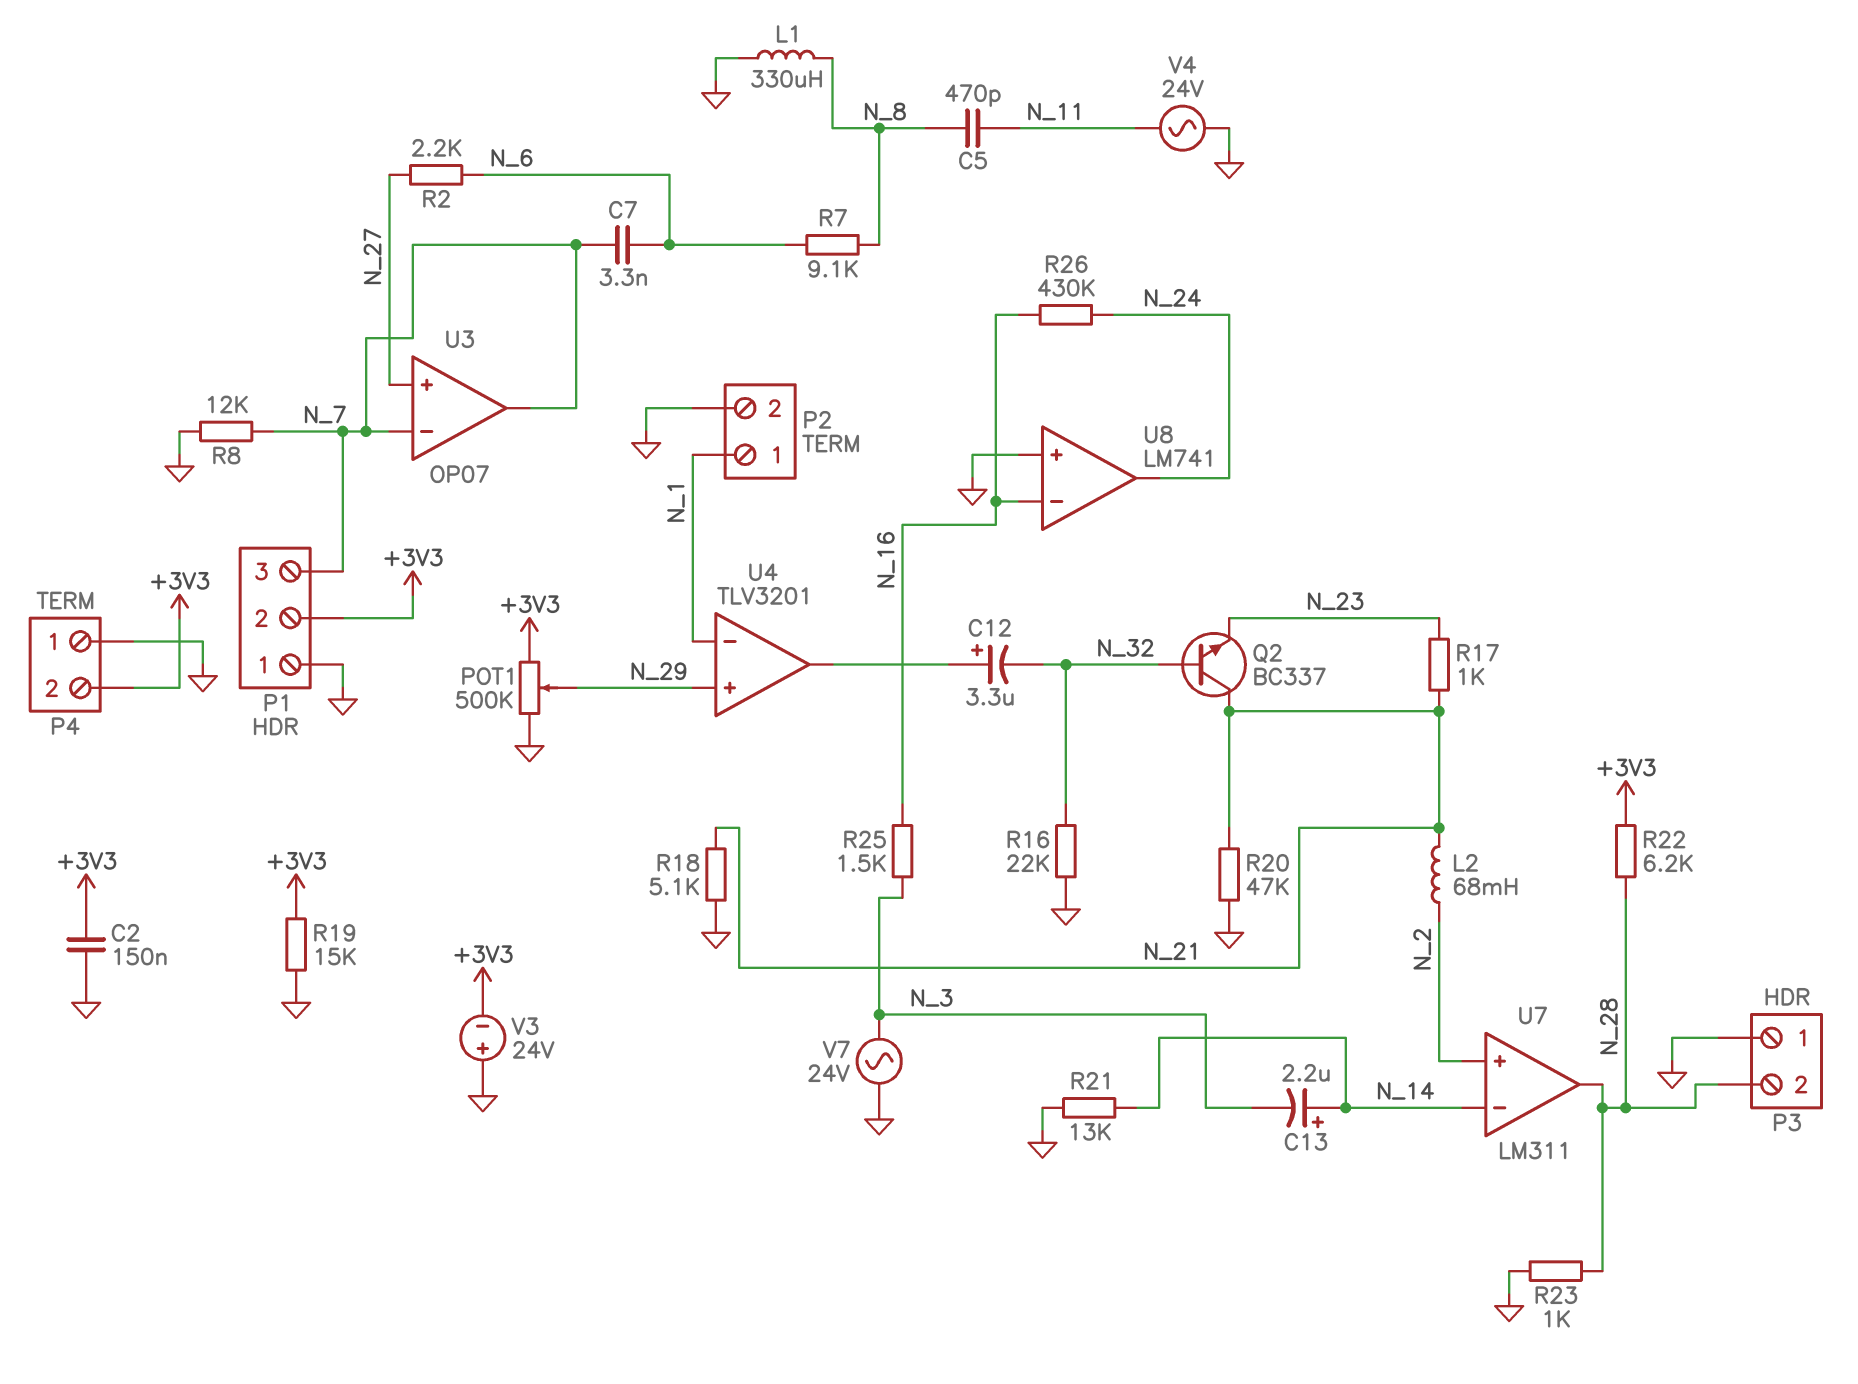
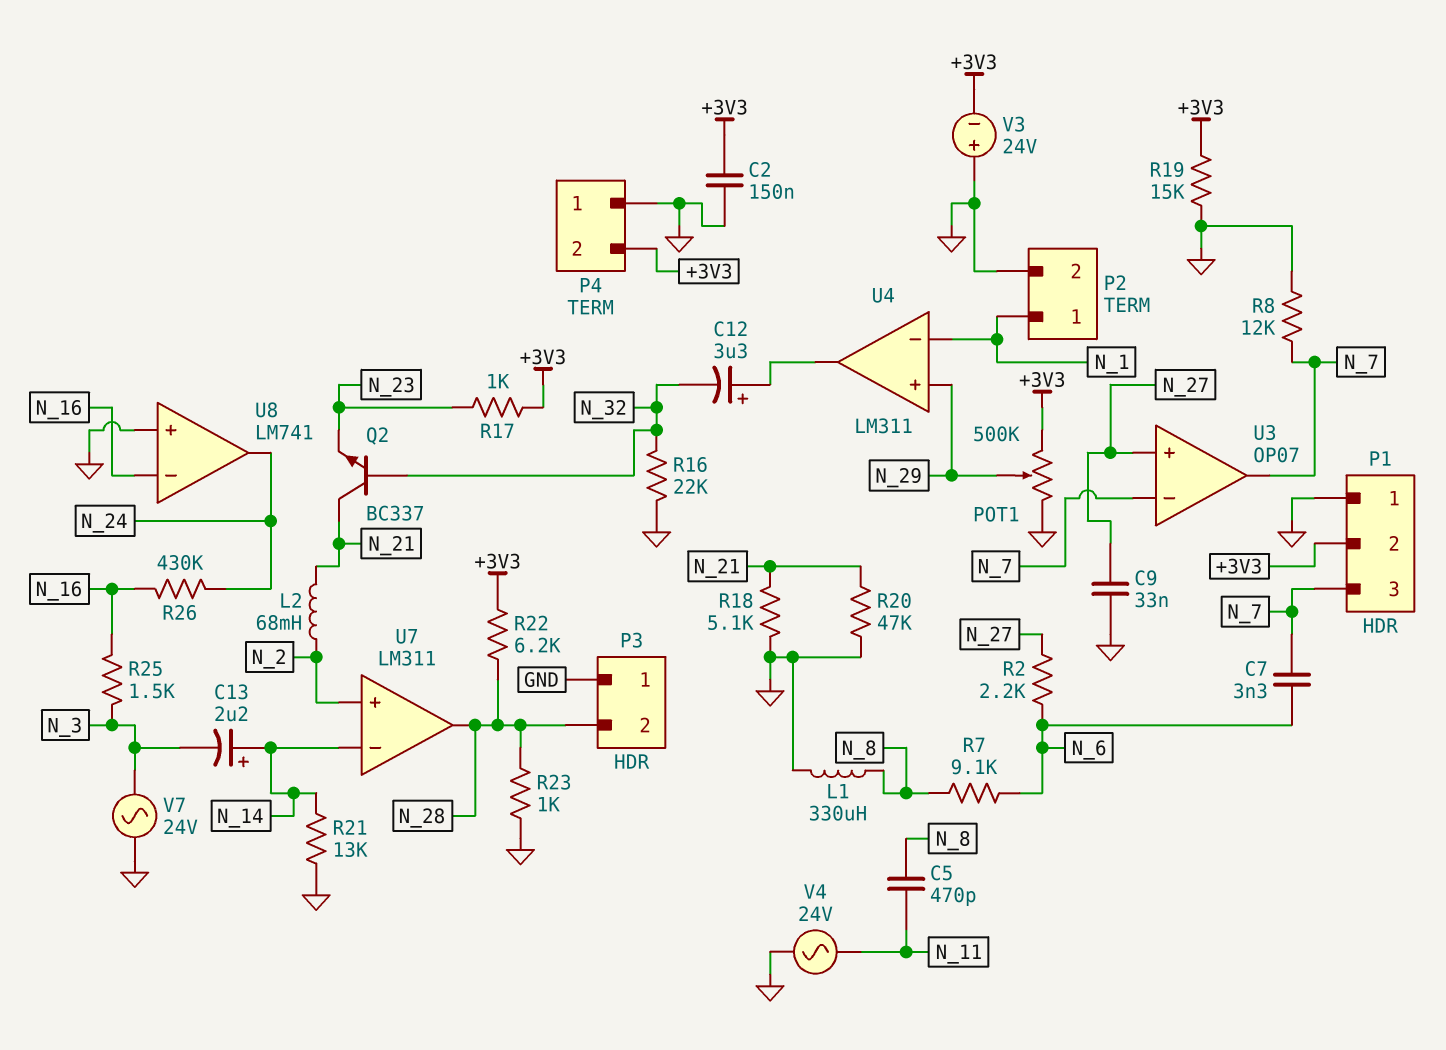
C9: none -> 33nF (GND, N_27)
R17: 1k (N_21, N_23) -> 1k (+3V3, N_23)
U4: TLV3201 -> LM311

